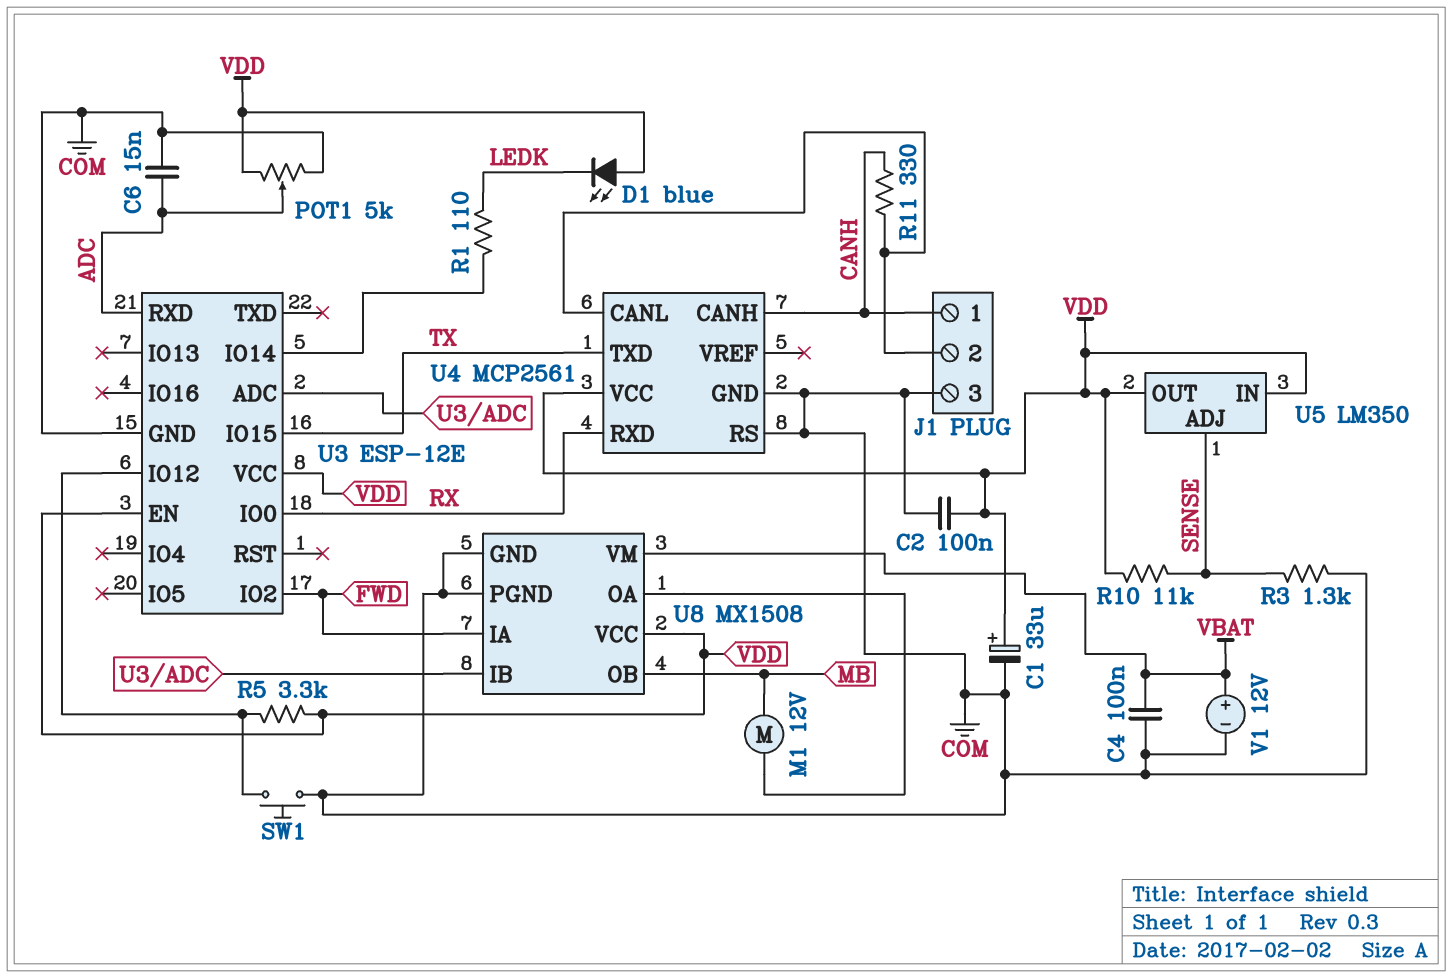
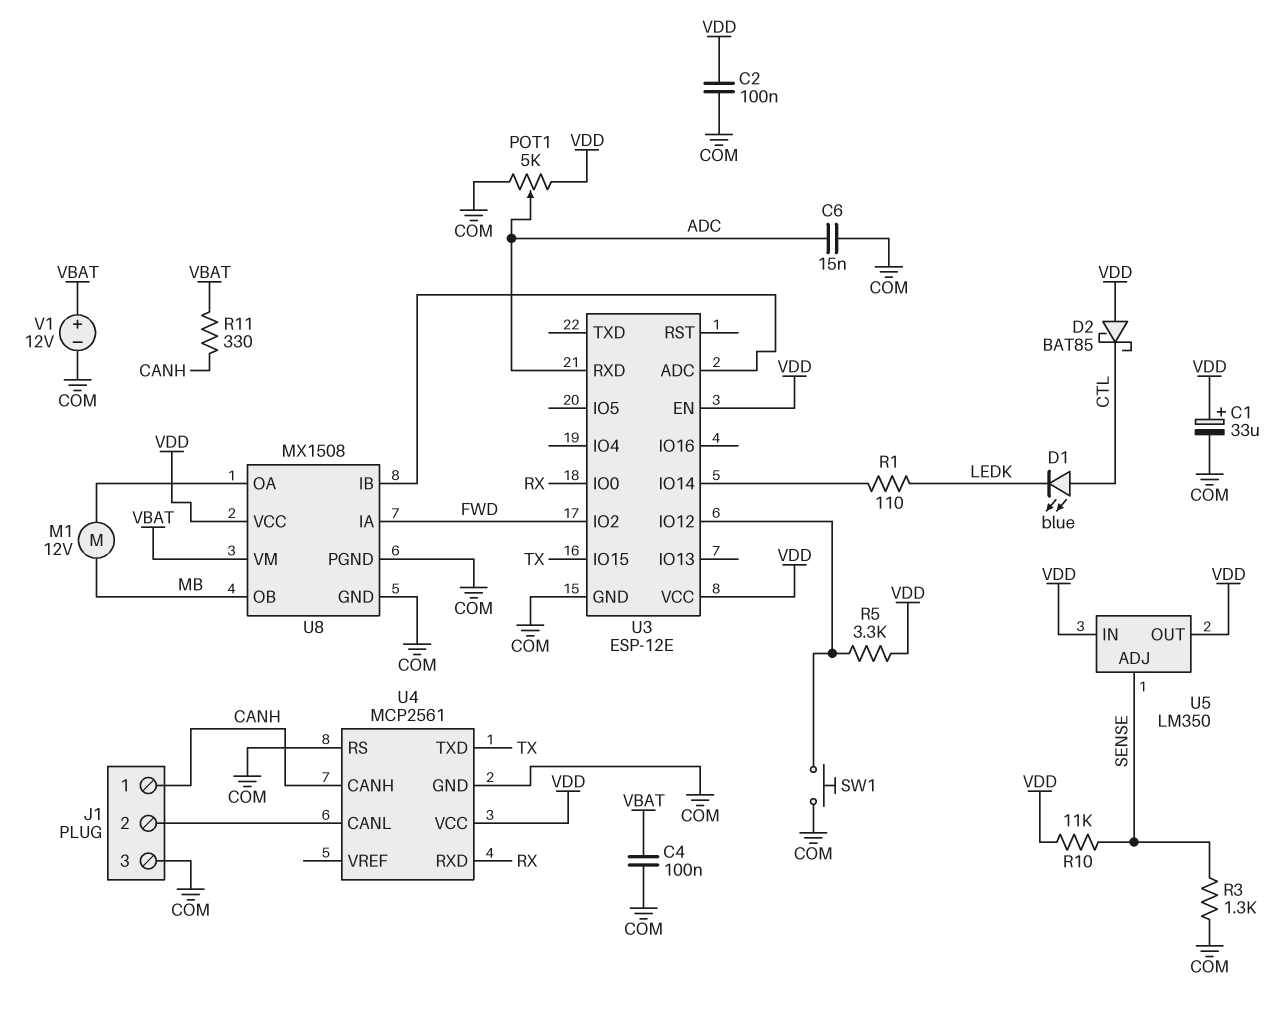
D1: LED blue (A VDD, K LEDK) -> LED blue (A CTL, K LEDK)
D2: none -> schottky BAT85 (A VDD, K CTL)
R11: 330 (CANH, J1/2) -> 330 (CANH, VBAT)

